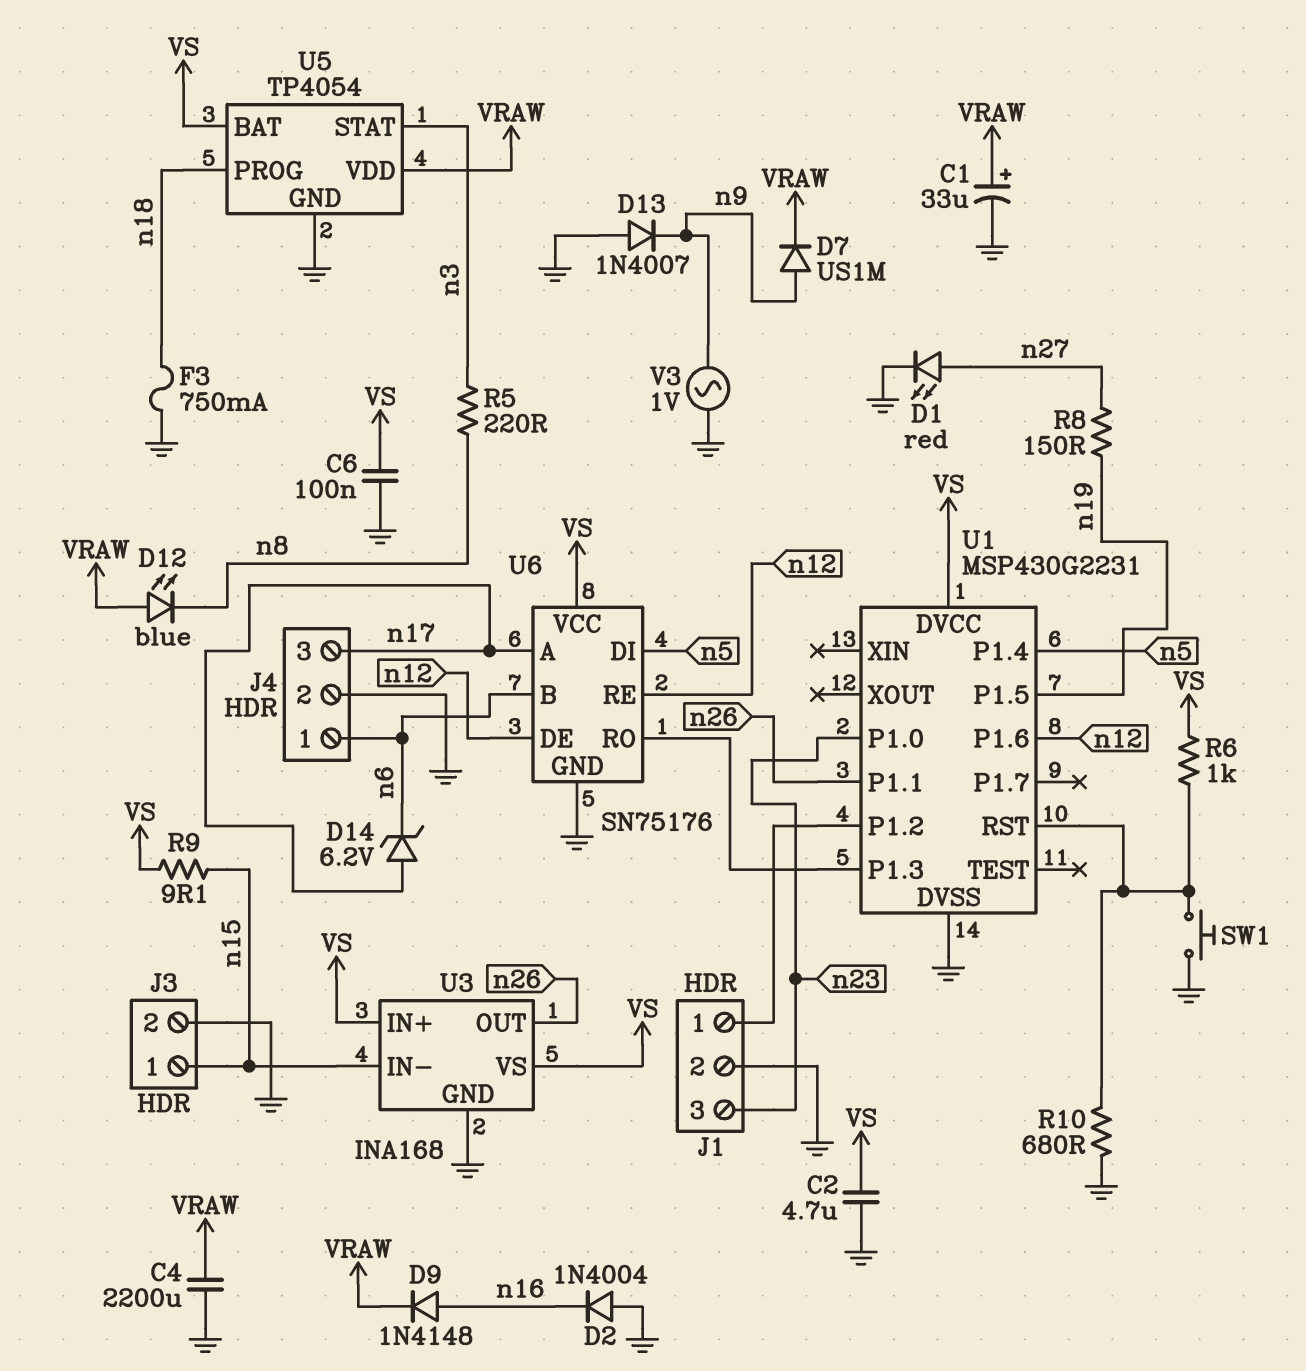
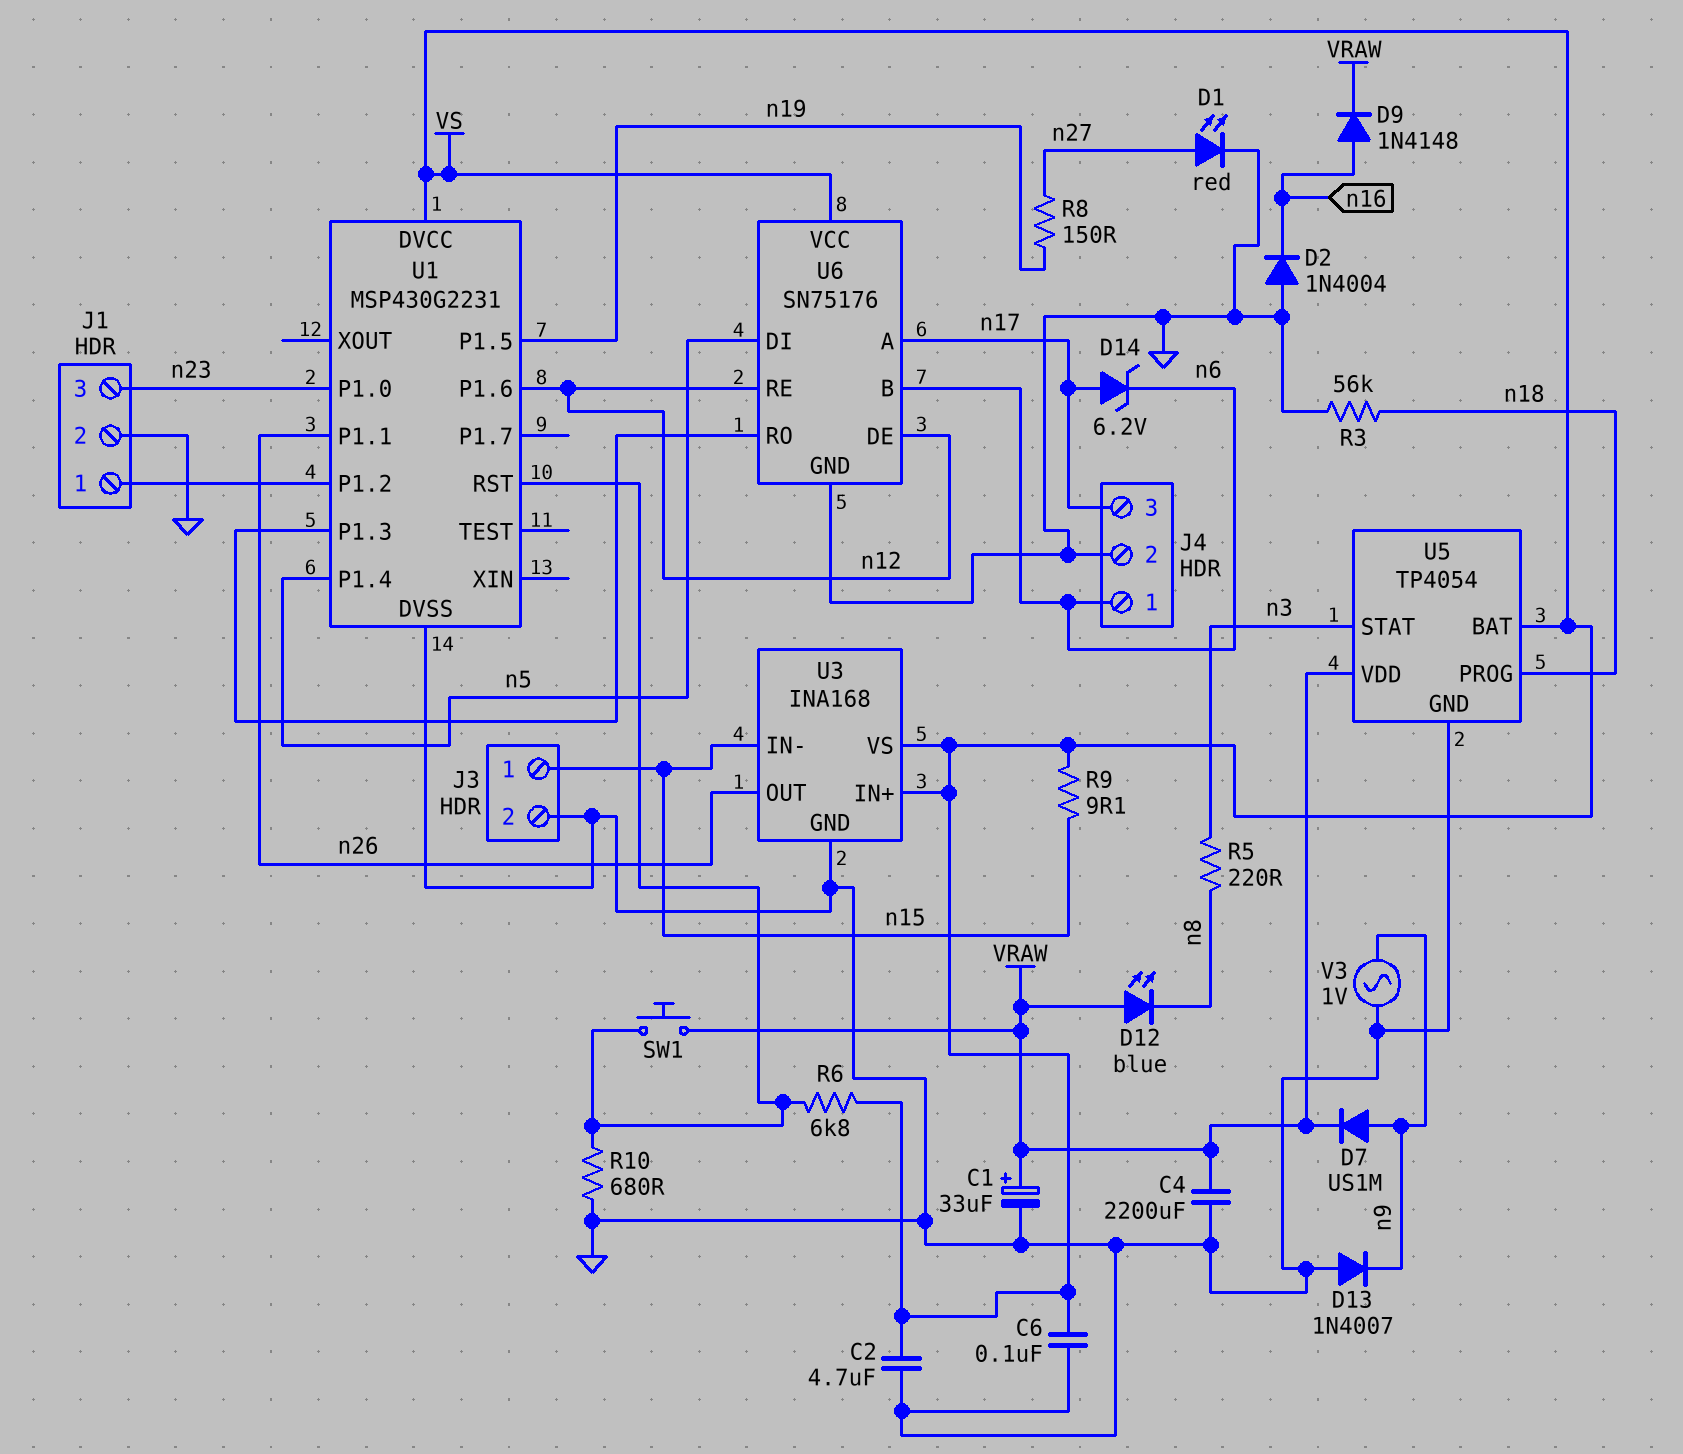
F3: 750mA (GND, n18) -> none
R3: none -> 56k (GND, n18)
R6: 1k (U1/RST, VS) -> 6.8k (U1/RST, VS)
SW1: button (GND, U1/RST) -> button (U1/RST, VRAW)

